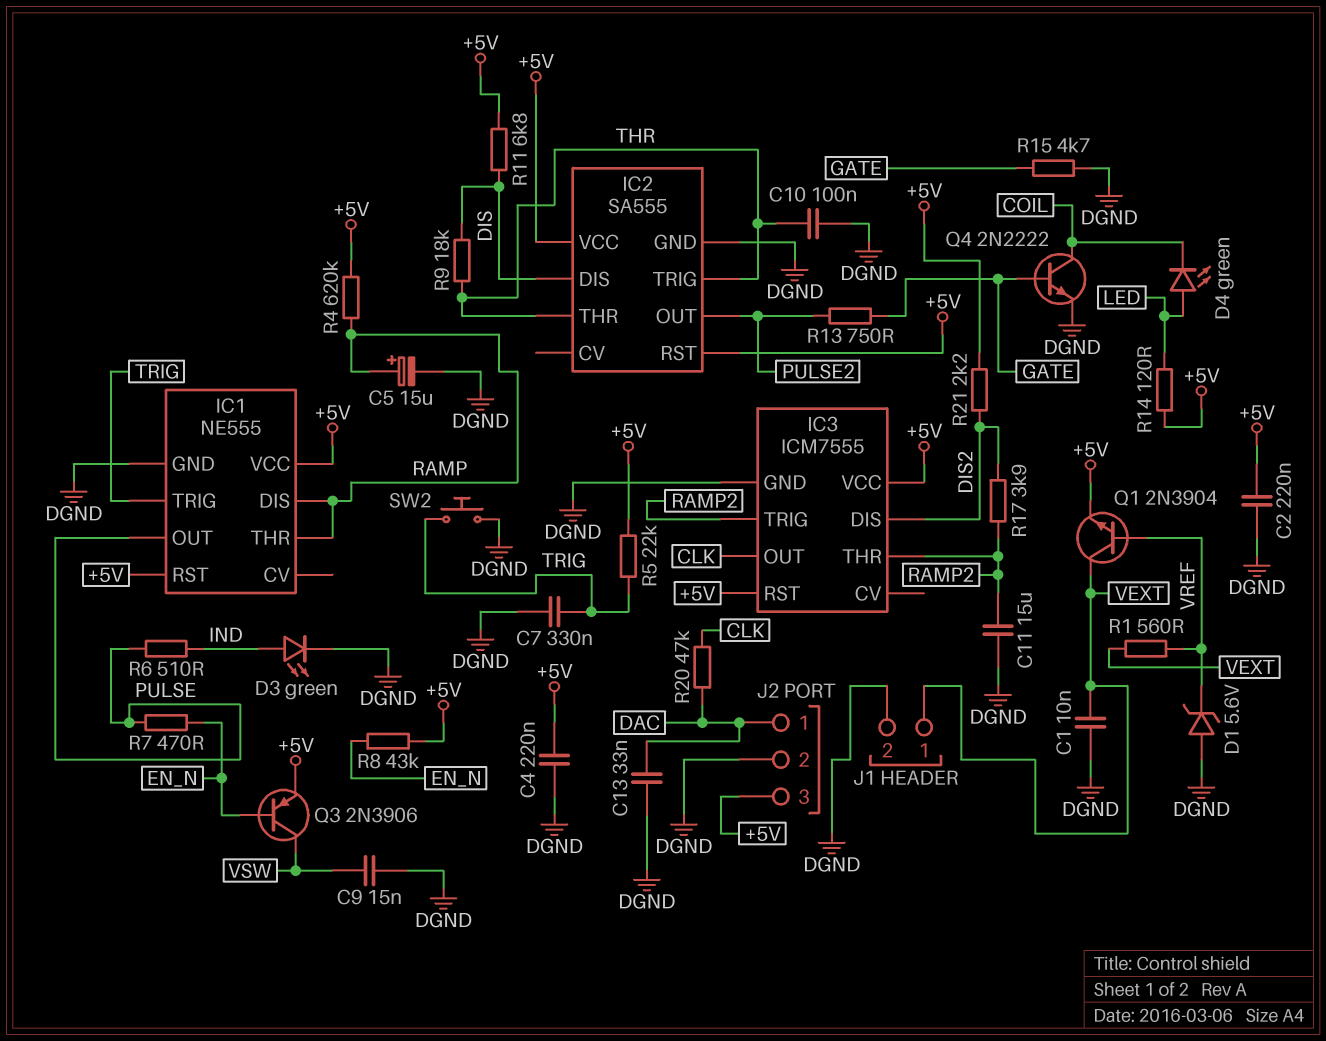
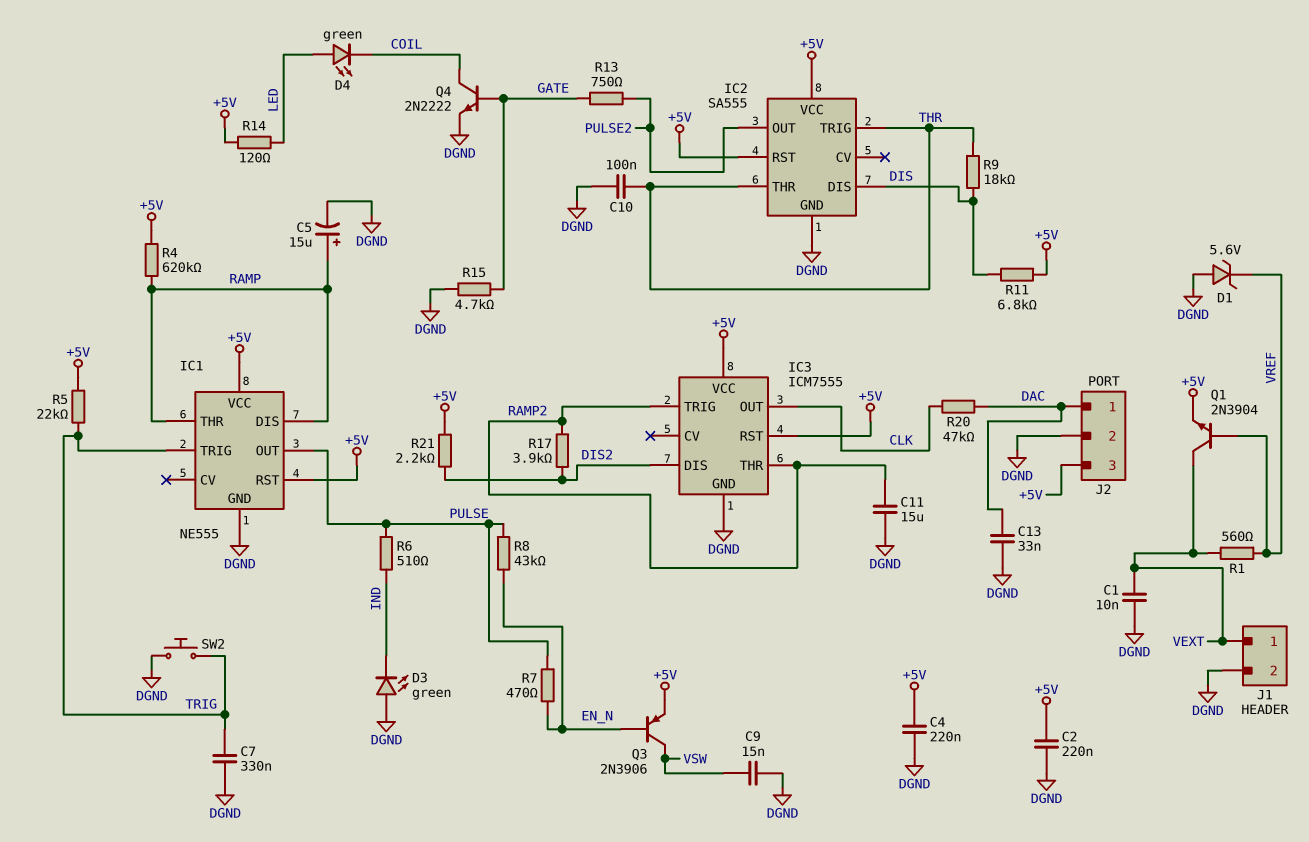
D3: LED green (A IND, K DGND) -> LED green (A DGND, K IND)
R8: 43k (+5V, EN_N) -> 43k (EN_N, PULSE)

